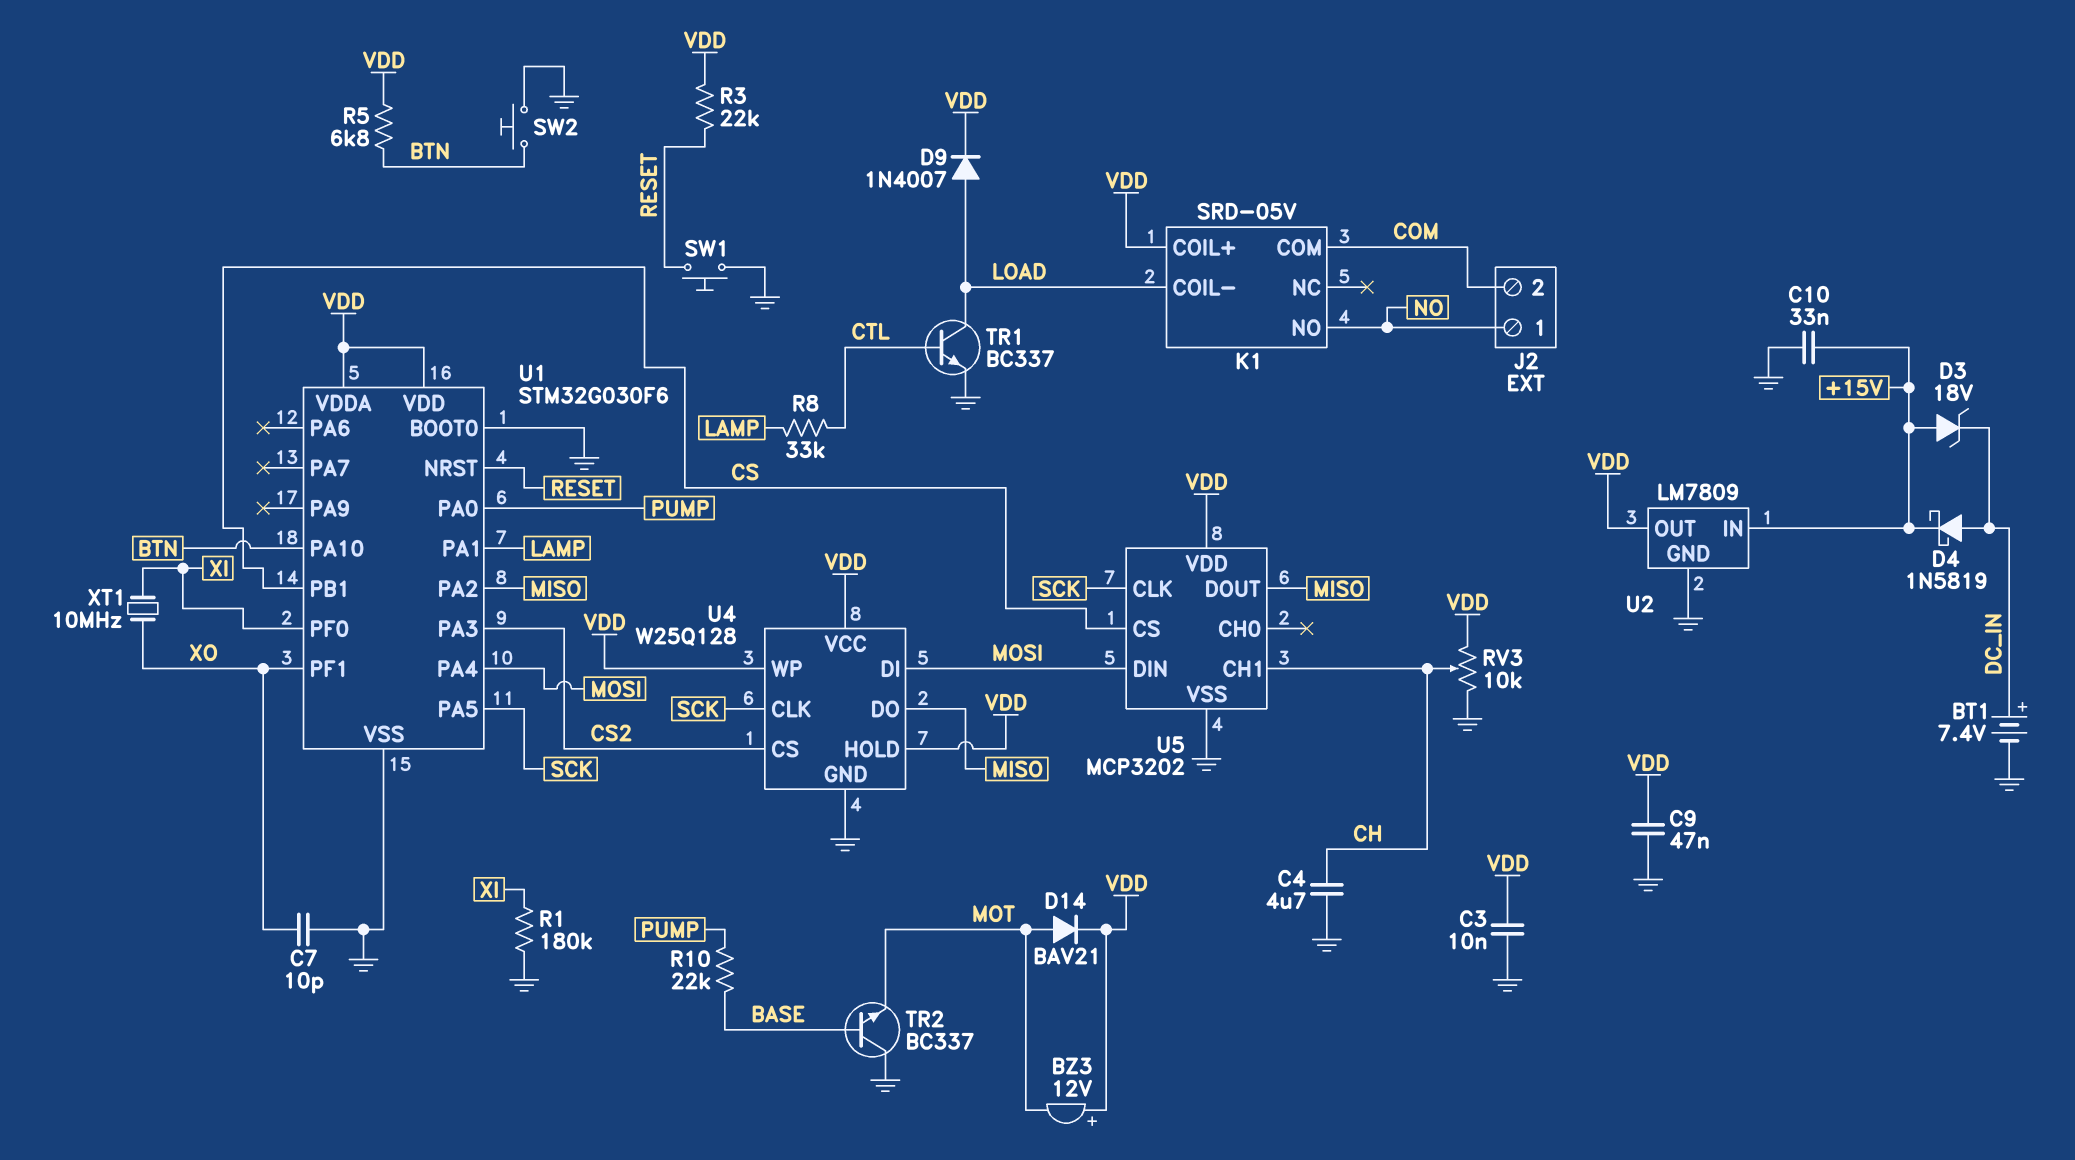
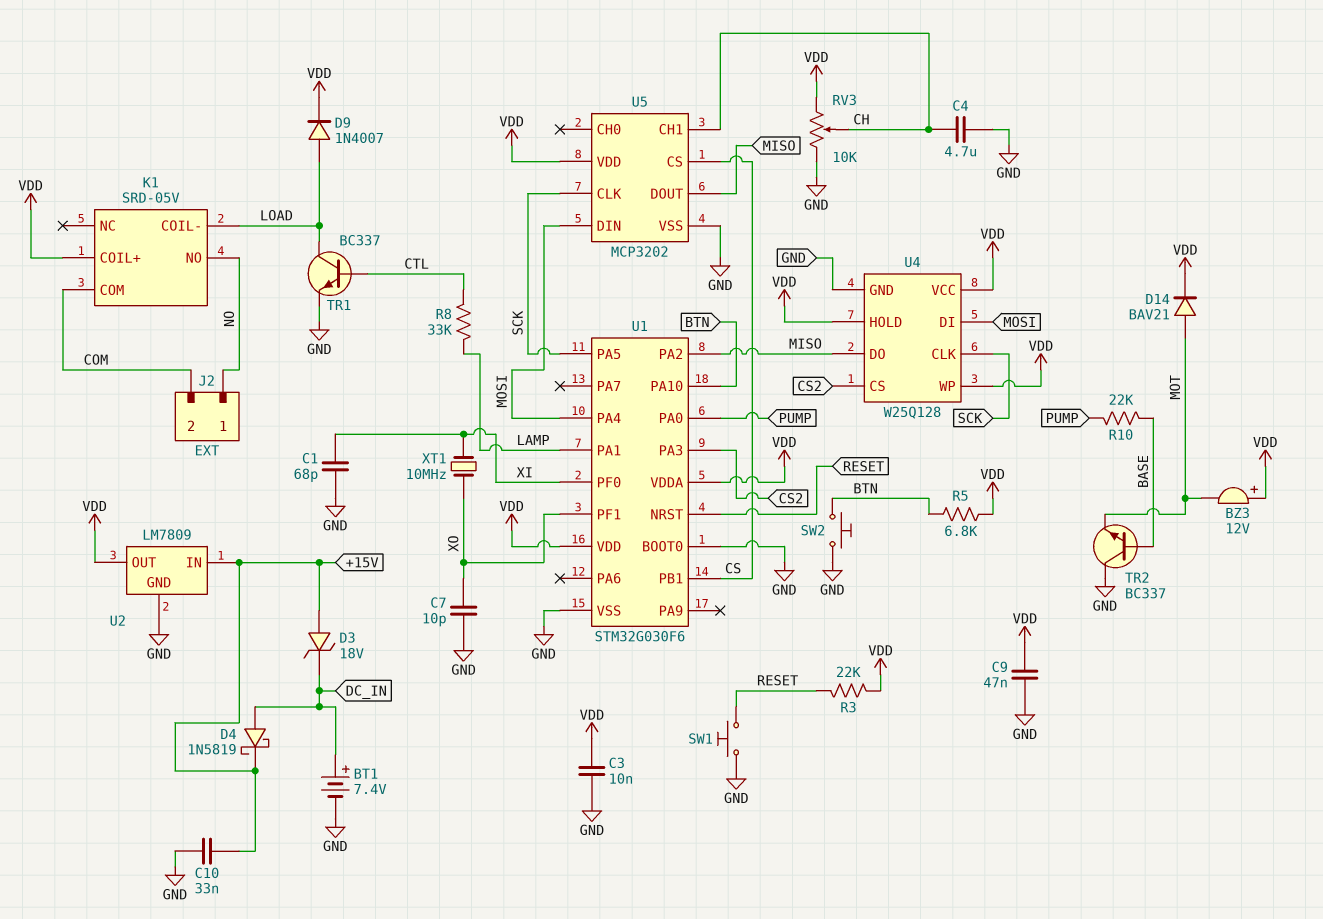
C1: none -> 68pF (GND, XI)
R1: 180k (GND, XI) -> none

